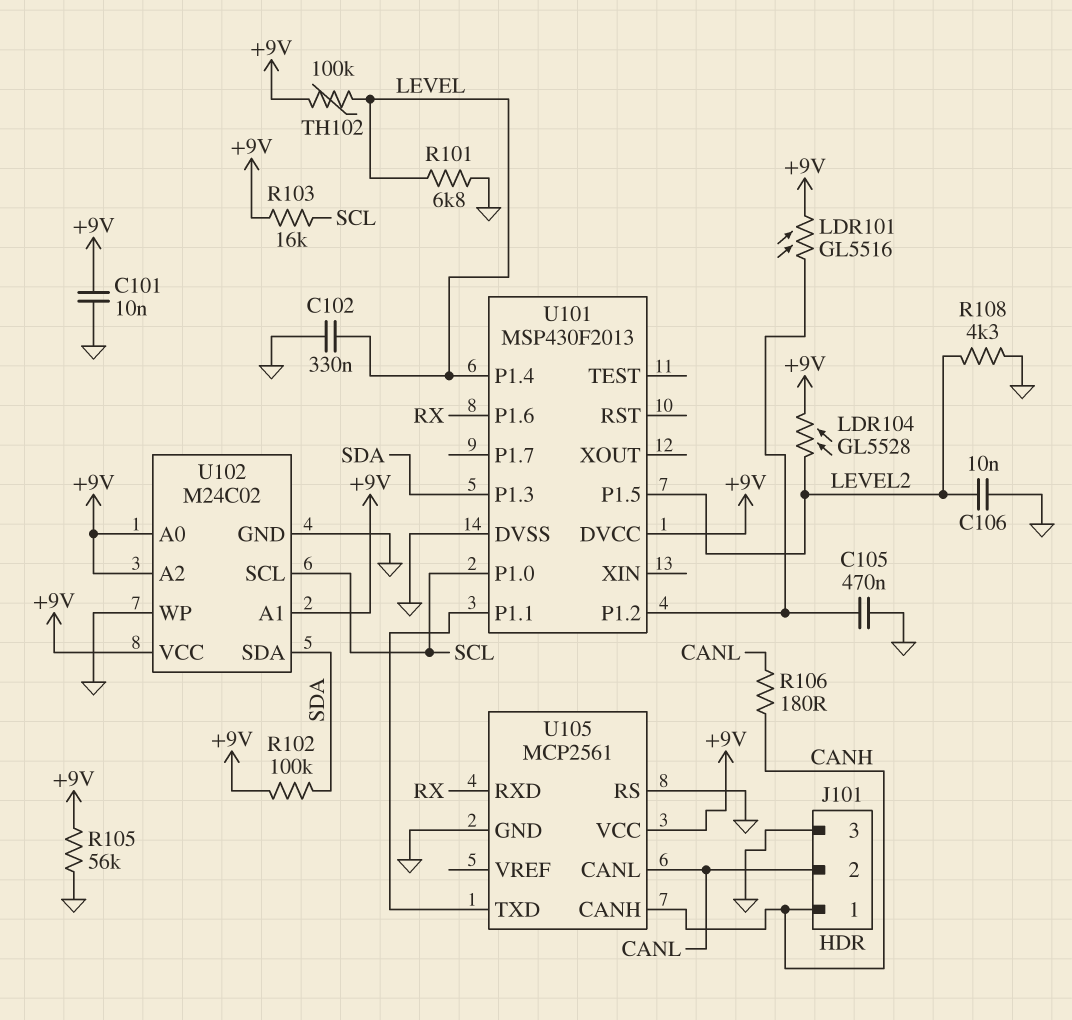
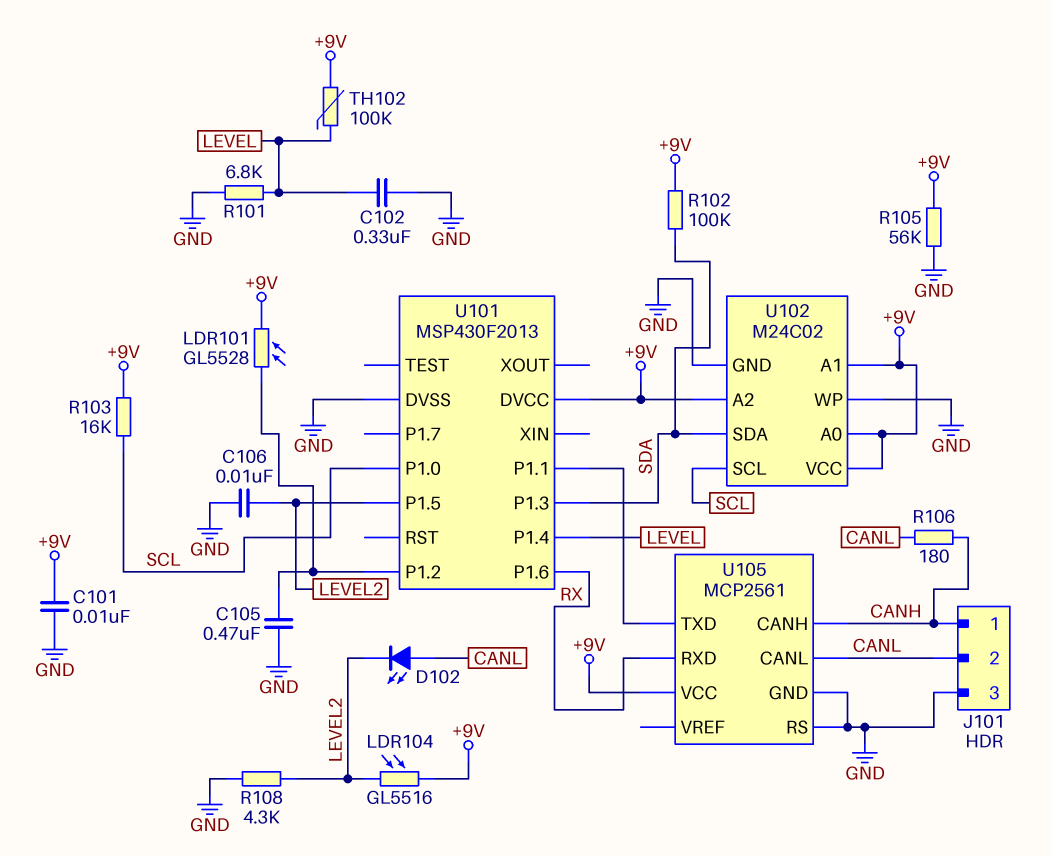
D102: none -> LED (A CANL, K LEVEL2)
LDR101: GL5516 (+9V, U101/P1.2) -> GL5528 (+9V, U101/P1.2)
LDR104: GL5528 (+9V, LEVEL2) -> GL5516 (+9V, LEVEL2)

